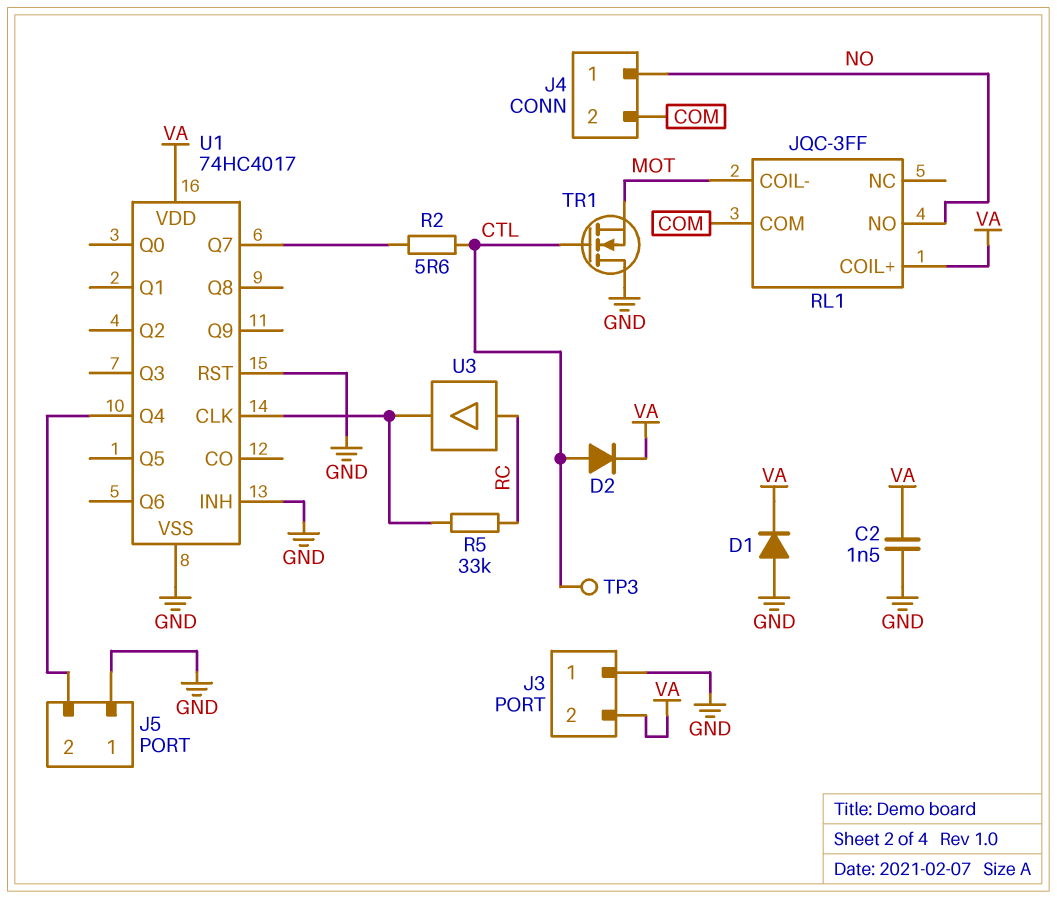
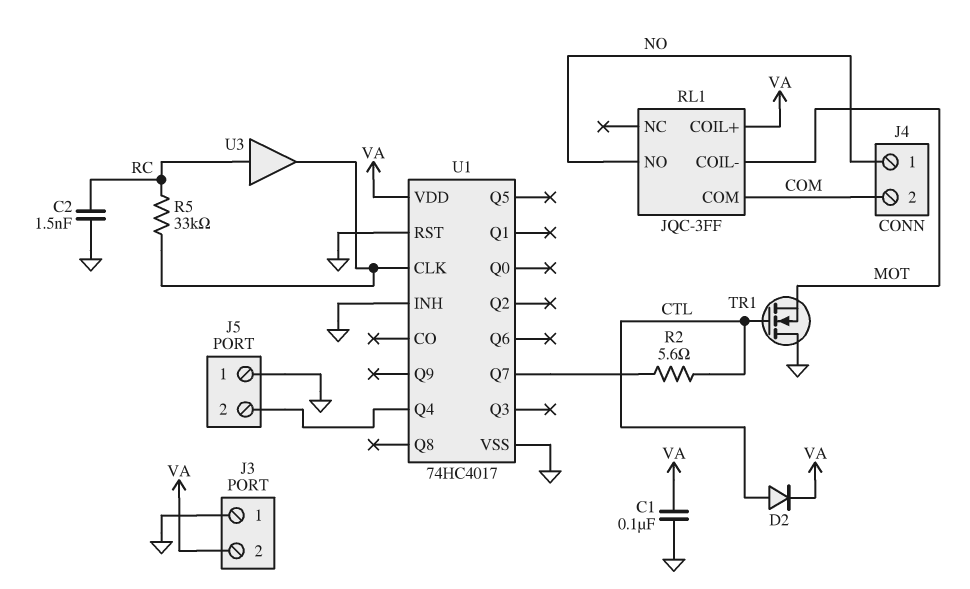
C1: none -> 100nF (GND, VA)
C2: 1.5nF (GND, VA) -> 1.5nF (GND, RC)
D1: diode (A GND, K VA) -> none
TP3: test point (CTL) -> none

